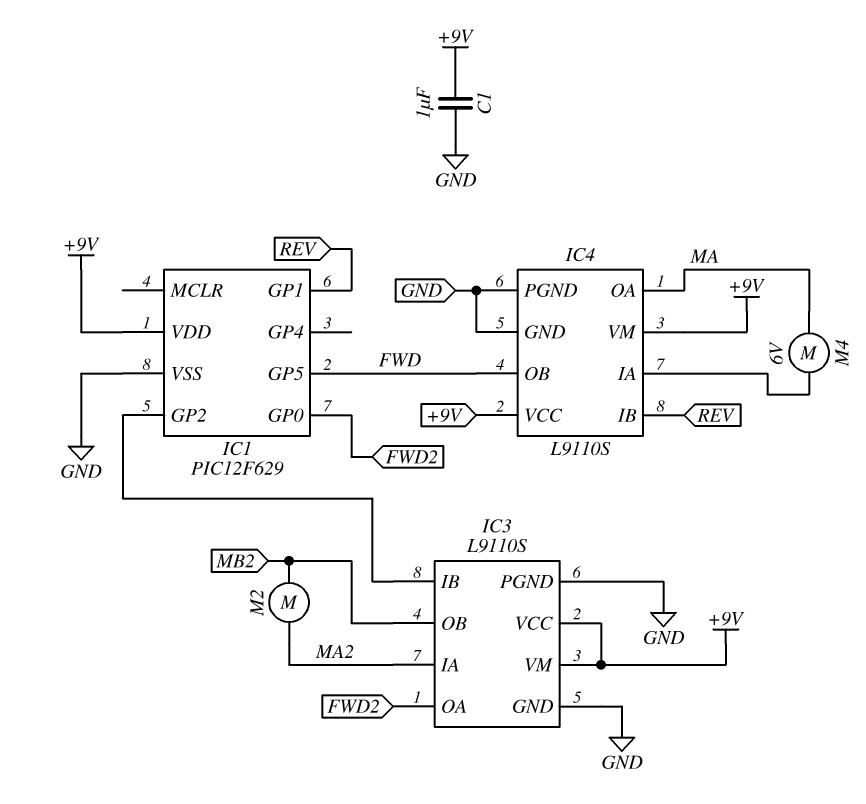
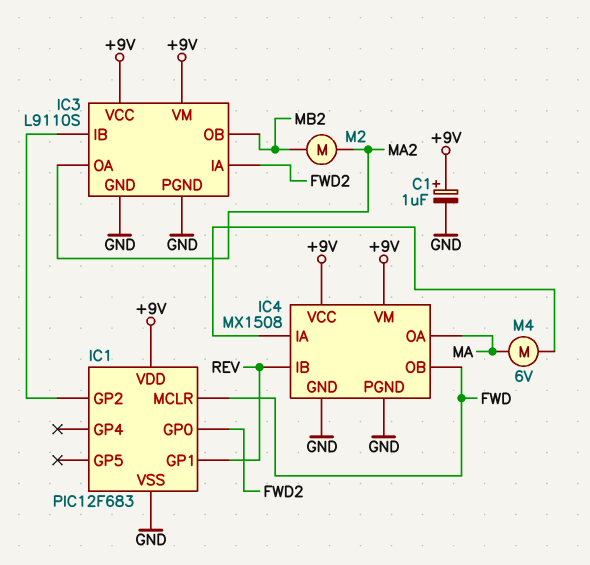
C1: 1uF (+9V, GND) -> 1uF (plus +9V, minus GND)
IC1: PIC12F629 -> PIC12F683
IC1 pin GP5: FWD -> none
IC1 pin MCLR: none -> FWD
IC3 pin IA: MA2 -> FWD2
IC3 pin OA: FWD2 -> MA2
IC4: L9110S -> MX1508

